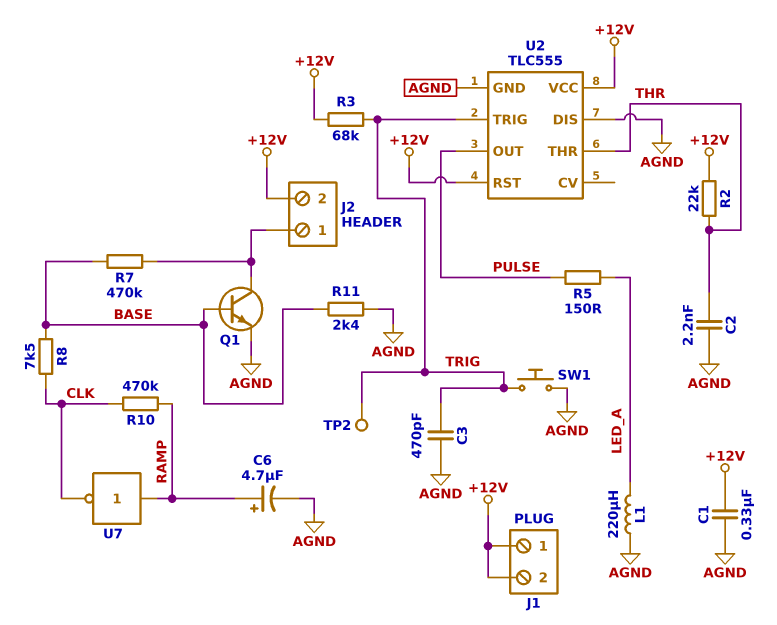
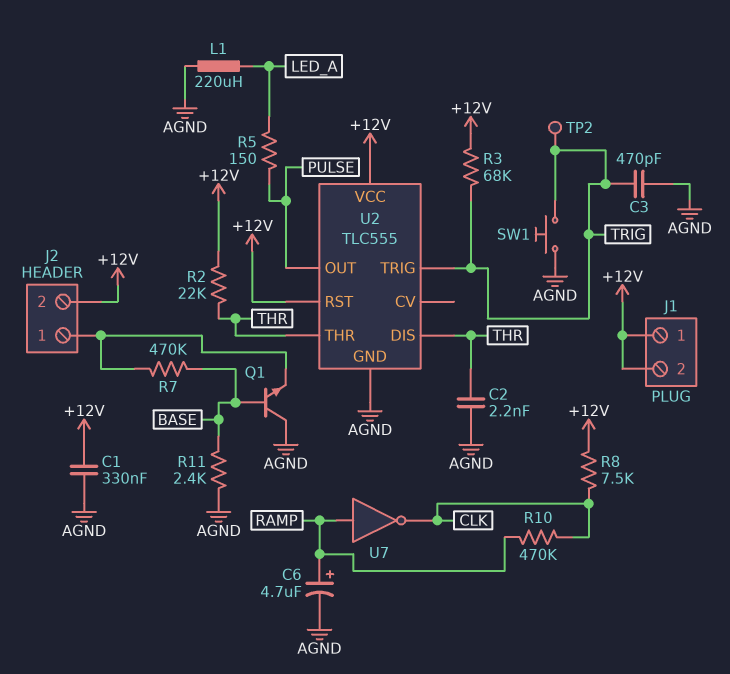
Q1: NPN (B BASE, C J2/1, E AGND) -> NPN (B BASE, C AGND, E J2/1)
R8: 7.5k (BASE, CLK) -> 7.5k (+12V, CLK)
U2 pin DIS: AGND -> THR

